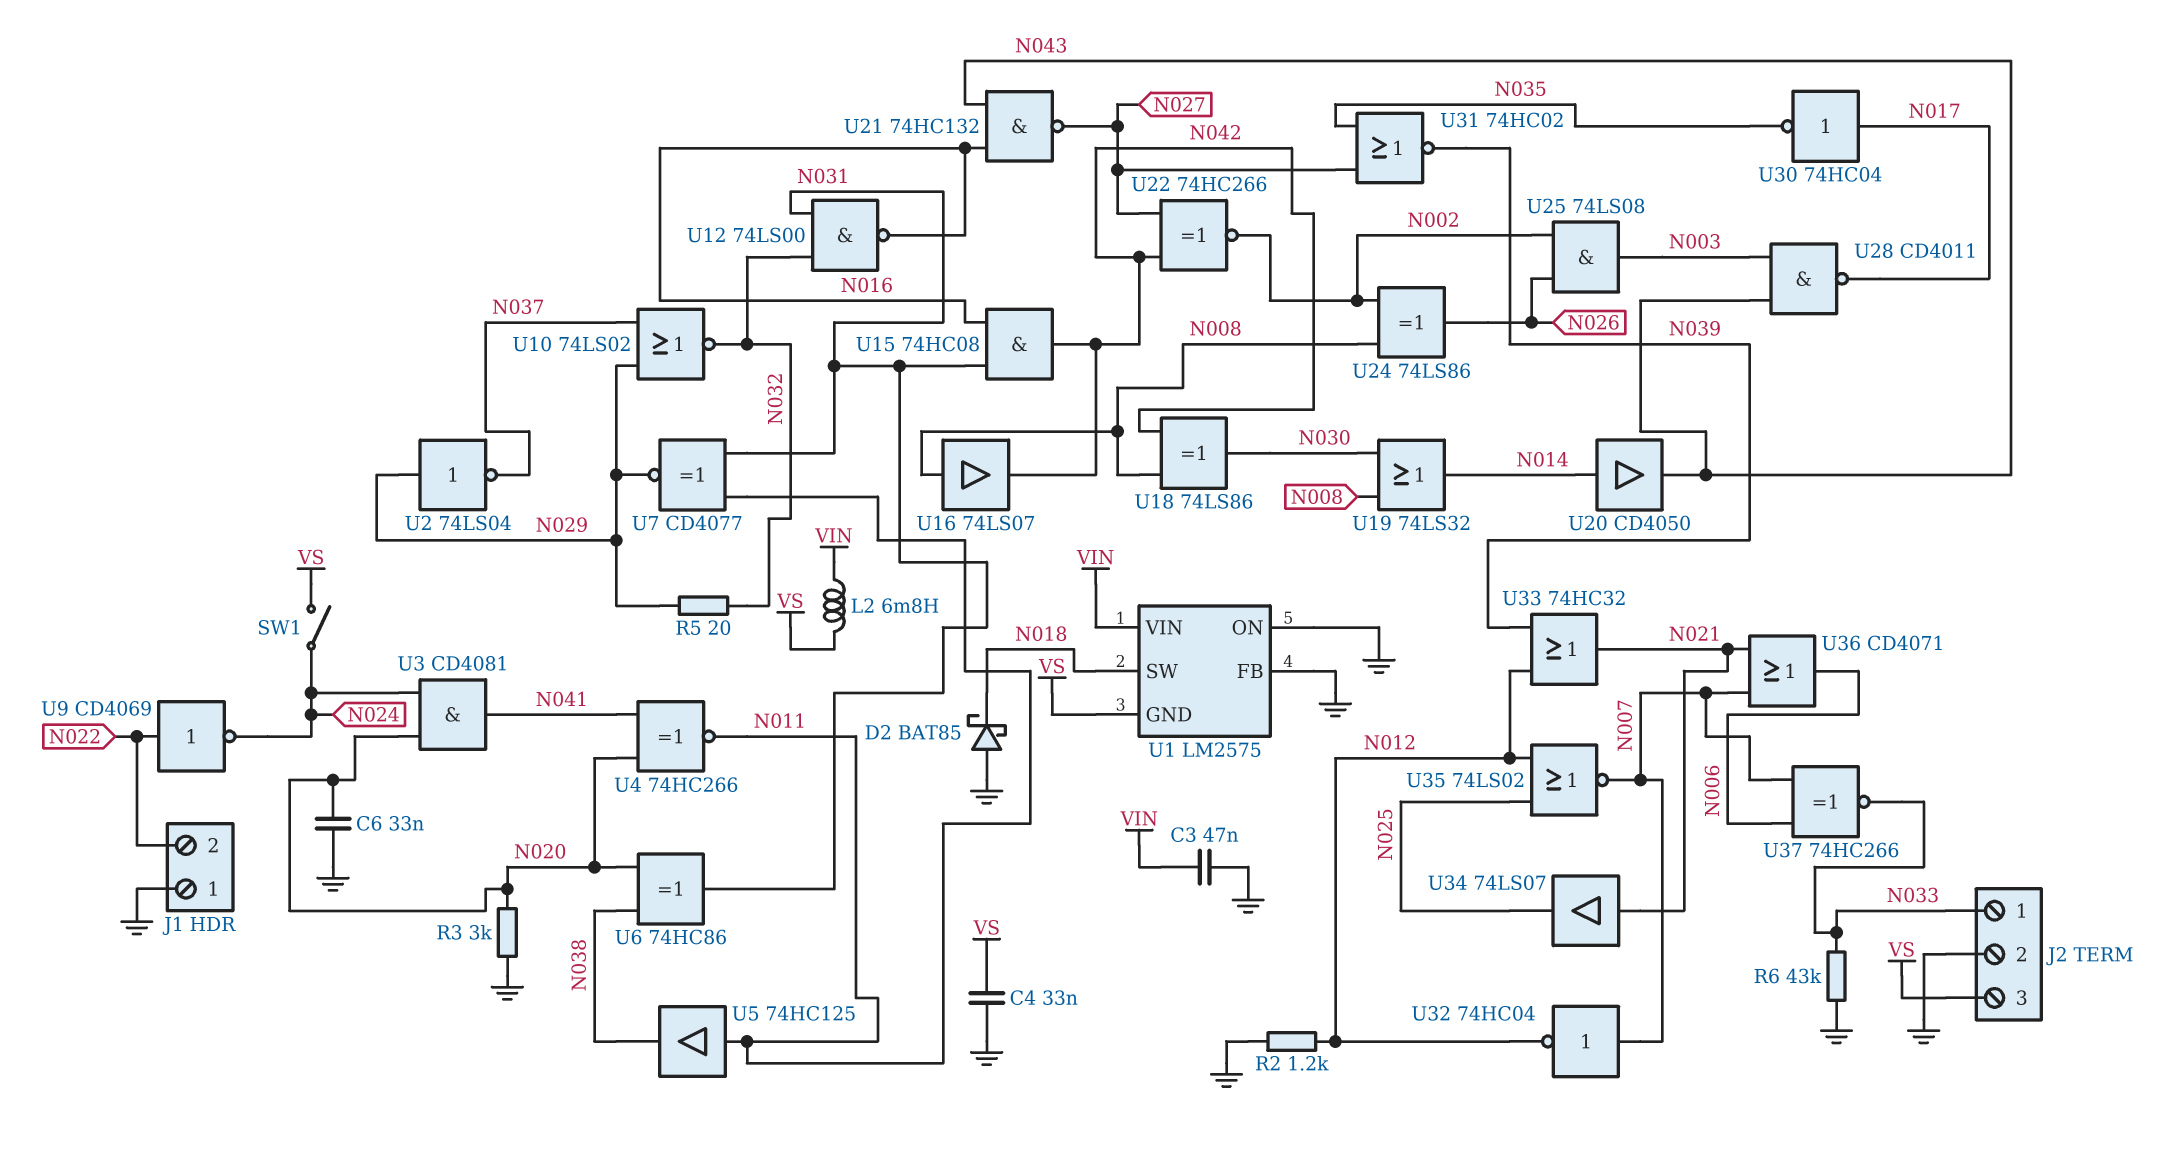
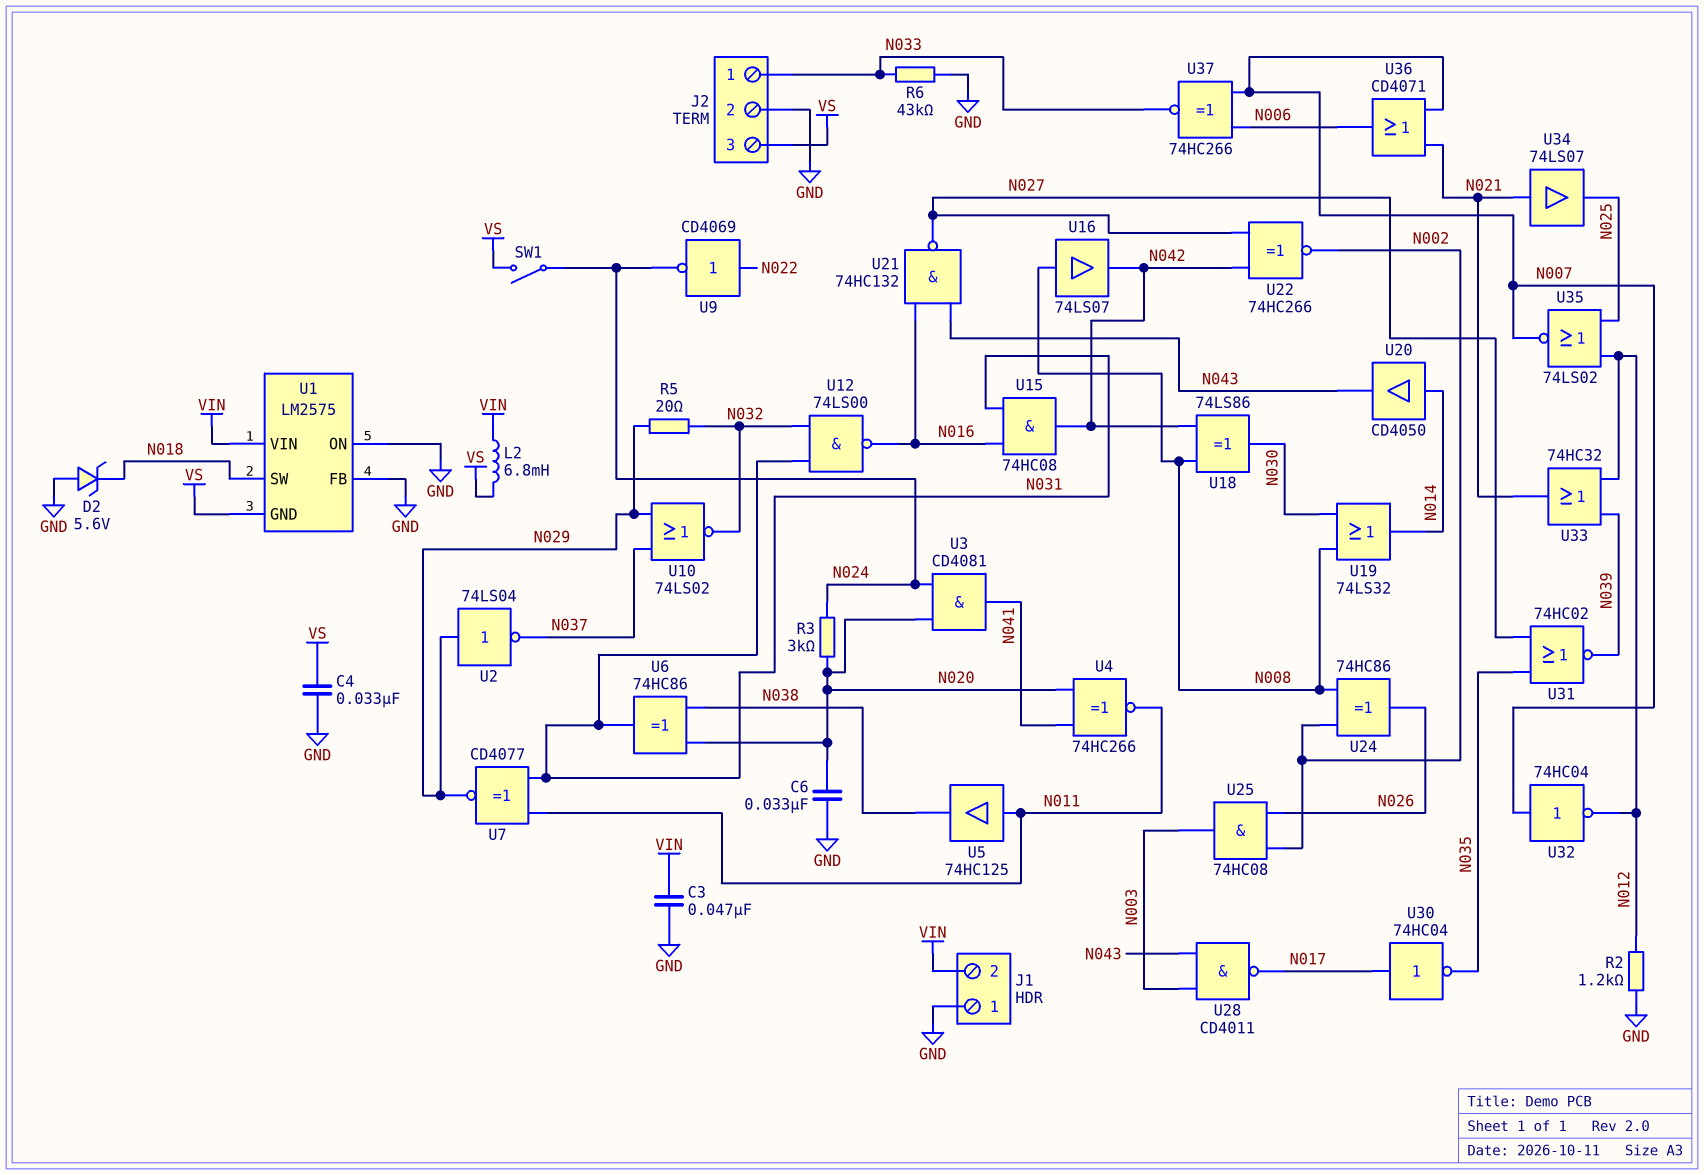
D2: schottky BAT85 (A GND, K N018) -> zener 5.6V (A GND, K N018)
J1 pin 2: N022 -> VIN
R3: 3k (GND, N020) -> 3k (N020, N024)
U24: XOR 74LS86 (in N002, in N008, out N026) -> XOR 74HC86 (in N002, in N008, out N026)
U25: AND 74LS08 (in N002, in N026, out N003) -> AND 74HC08 (in N002, in N026, out N003)

